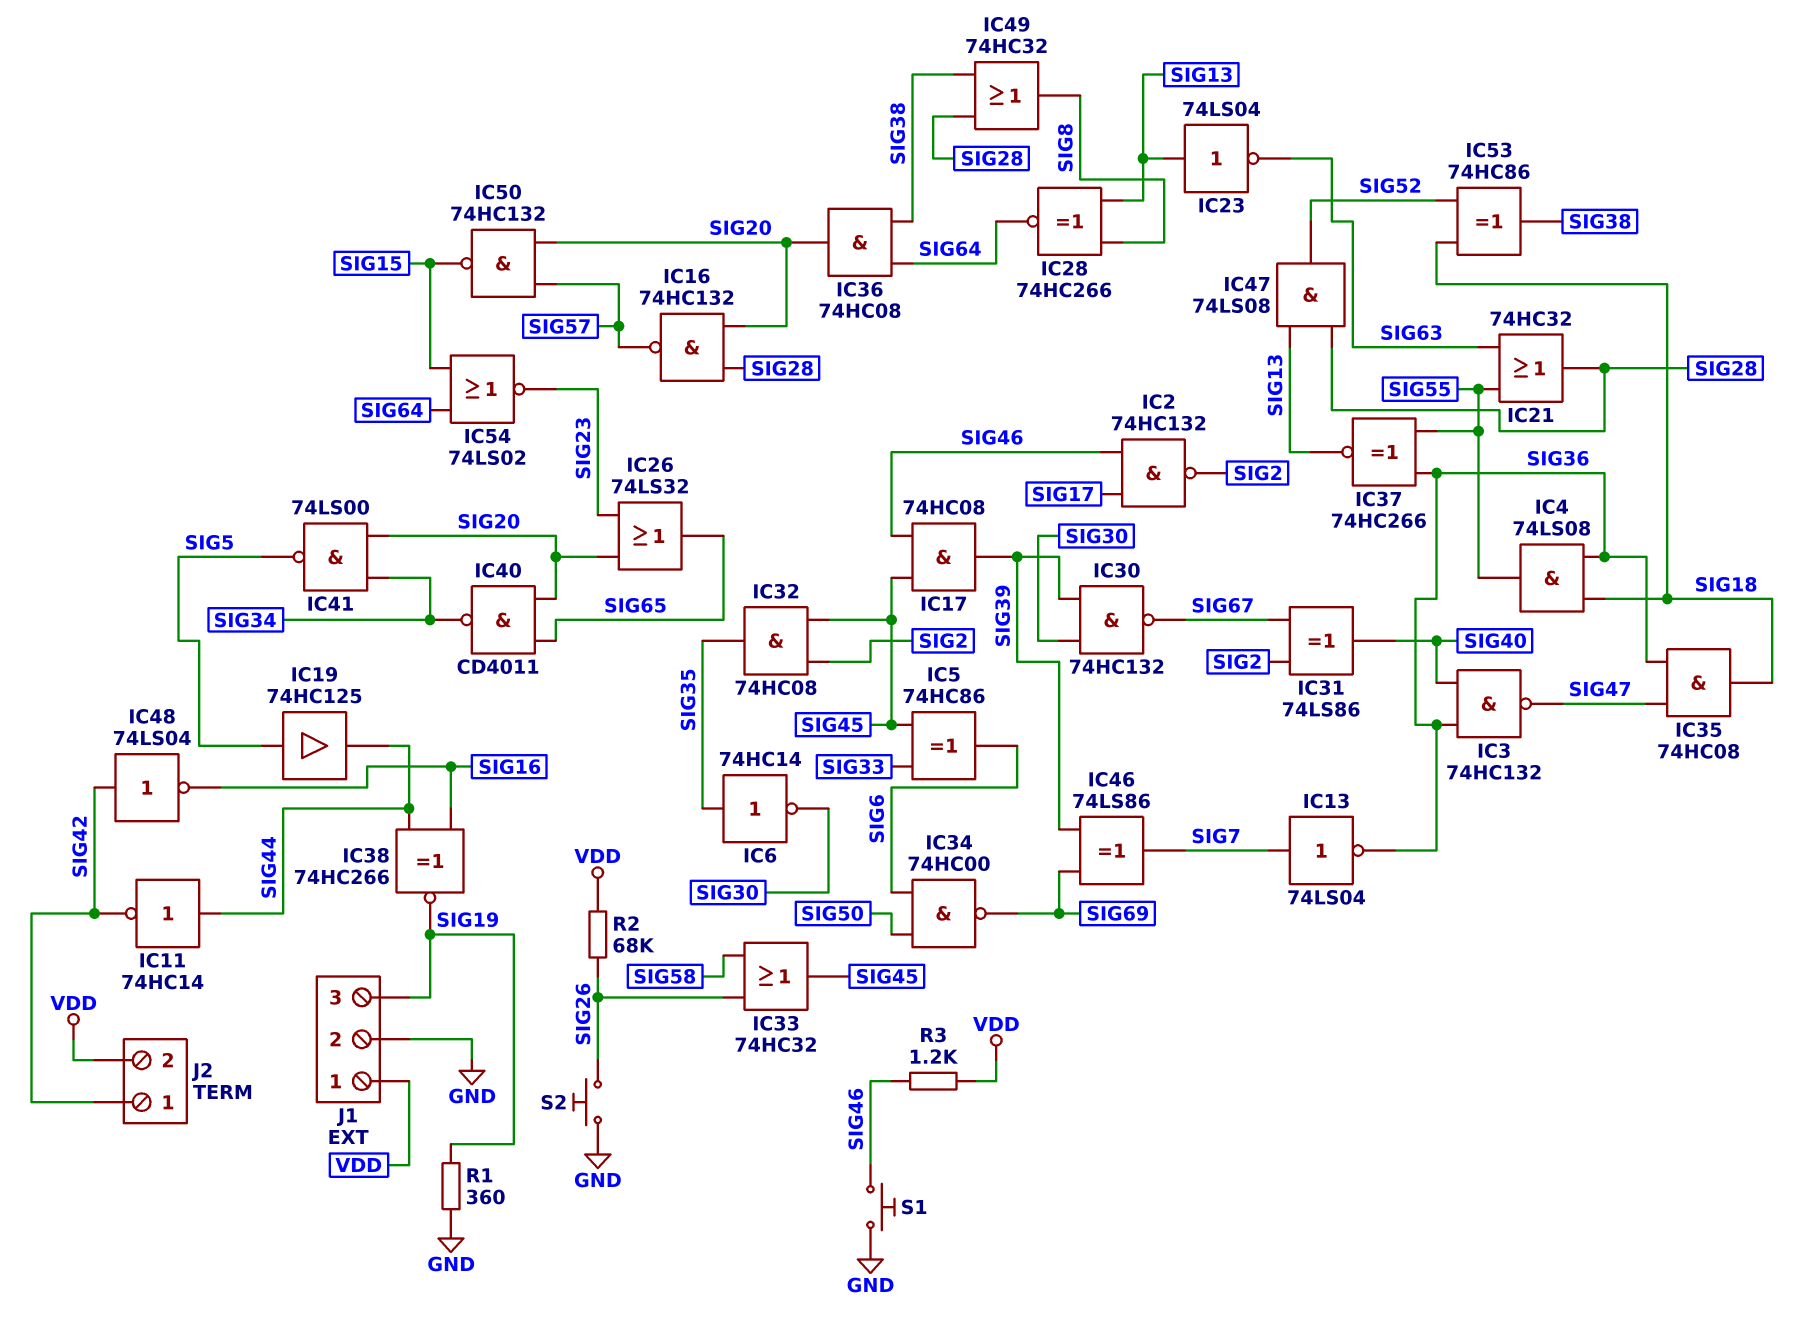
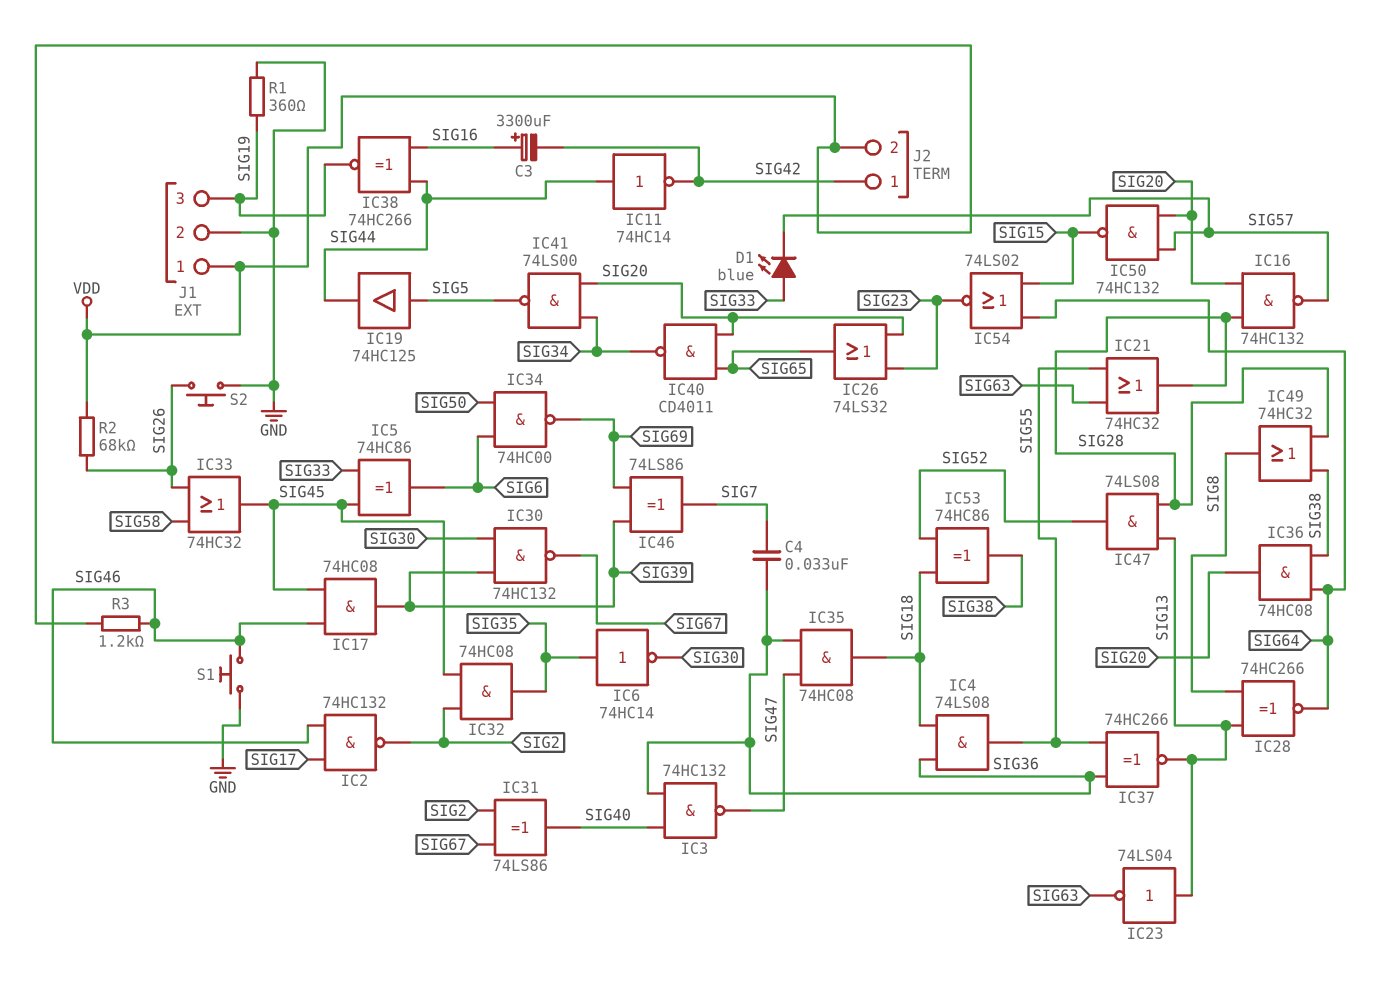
C3: none -> 3300uF (plus SIG16, minus SIG42)
C4: none -> 33nF (SIG7, SIG36)
D1: none -> LED blue (A SIG33, K SIG57)
IC13: NOT 74LS04 (in SIG7, out SIG36) -> none
IC48: NOT 74LS04 (in SIG42, out SIG16) -> none

